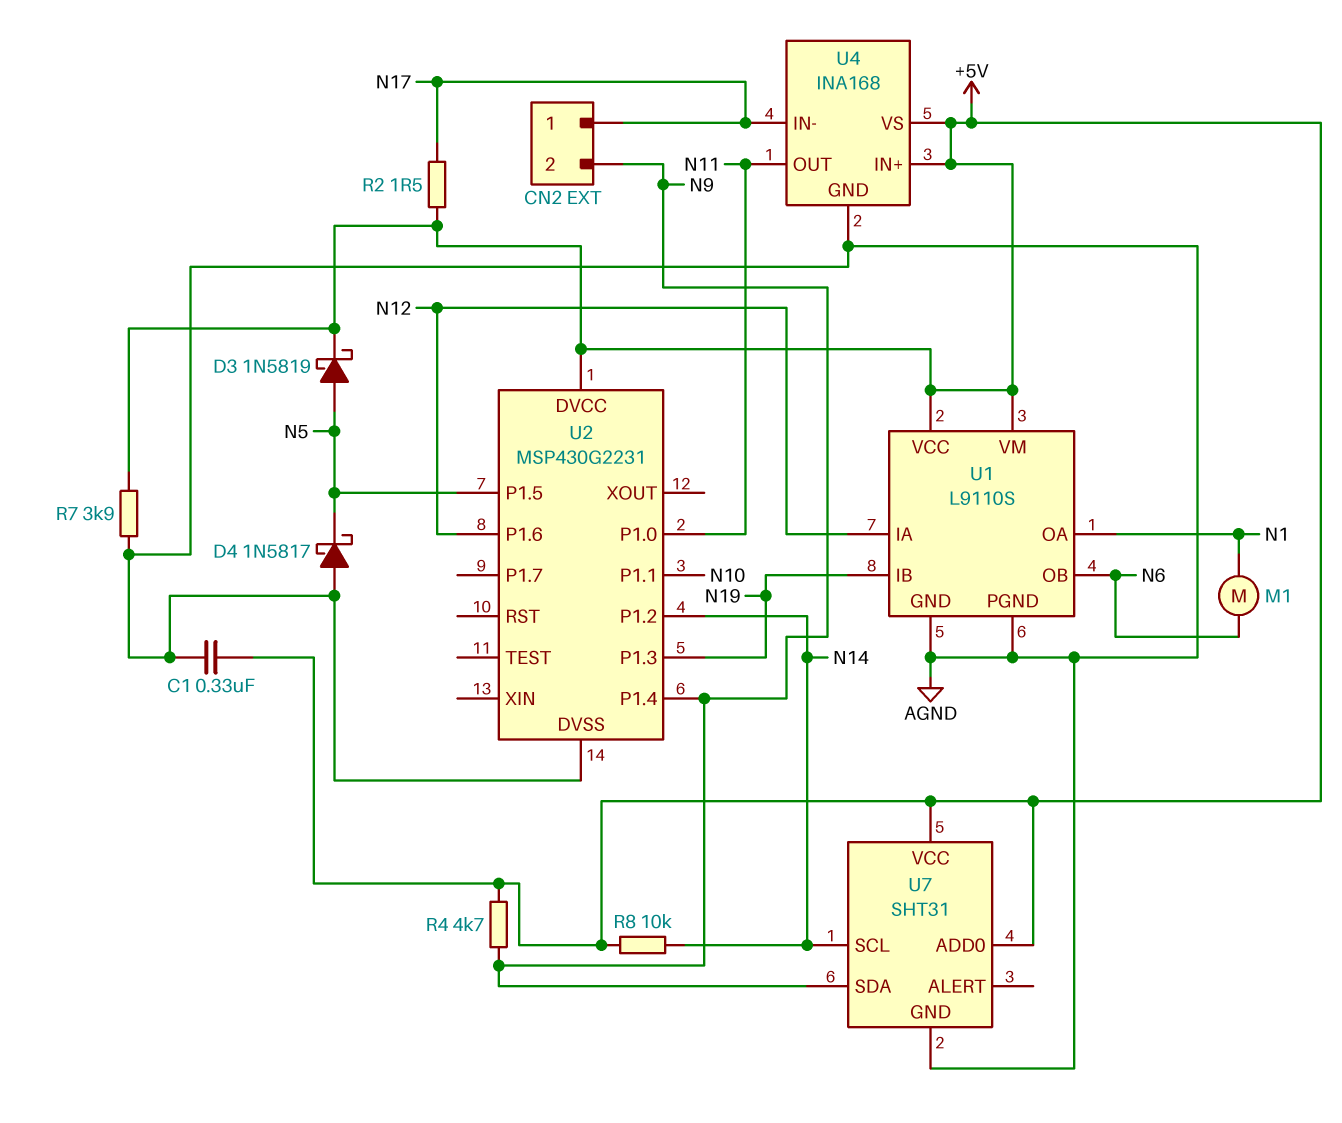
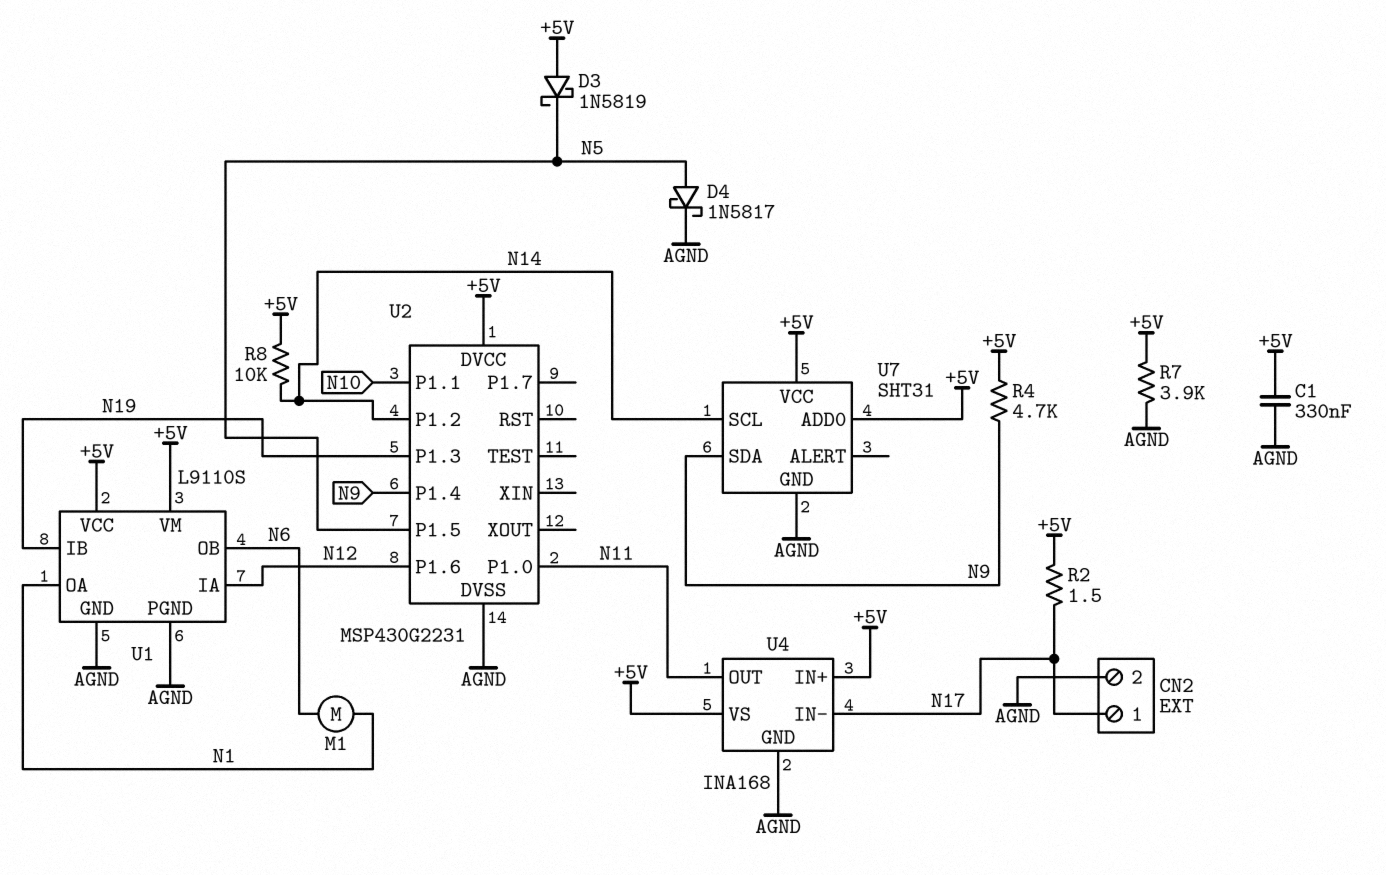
CN2 pin 2: N9 -> AGND
D3: schottky 1N5819 (A N5, K +5V) -> schottky 1N5819 (A +5V, K N5)
D4: schottky 1N5817 (A AGND, K N5) -> schottky 1N5817 (A N5, K AGND)

